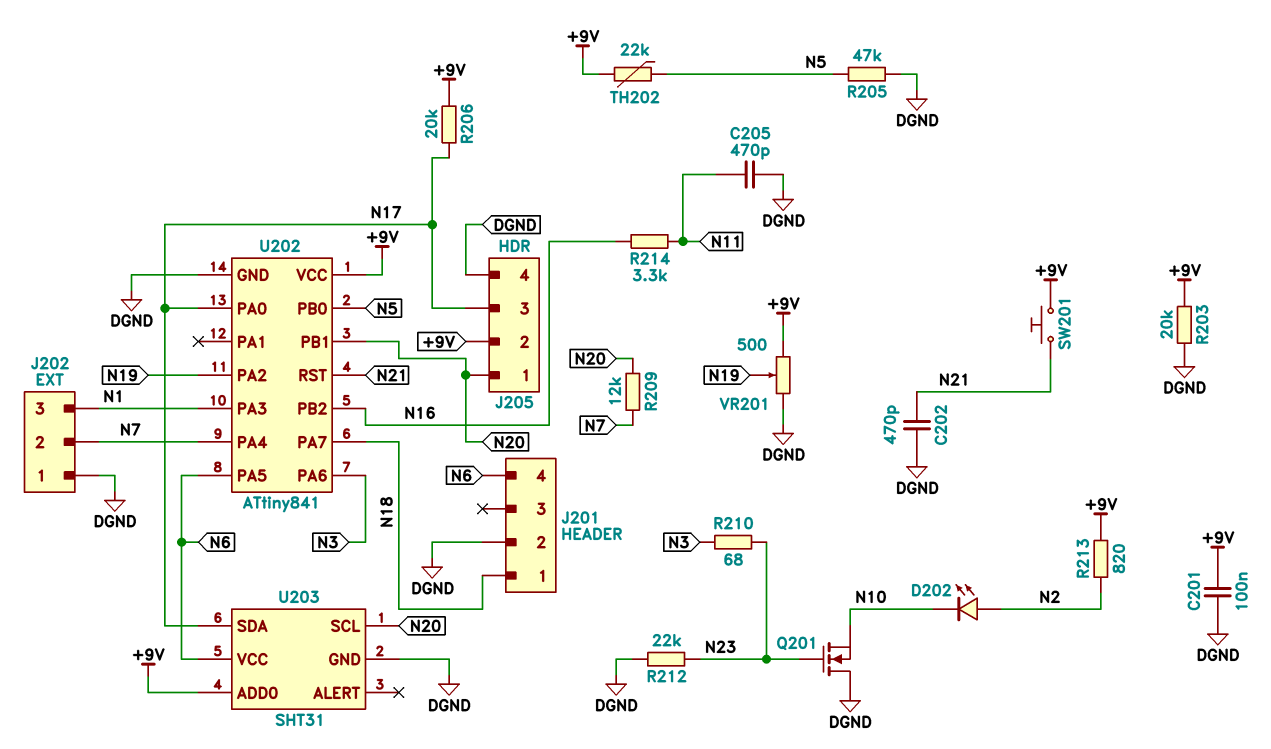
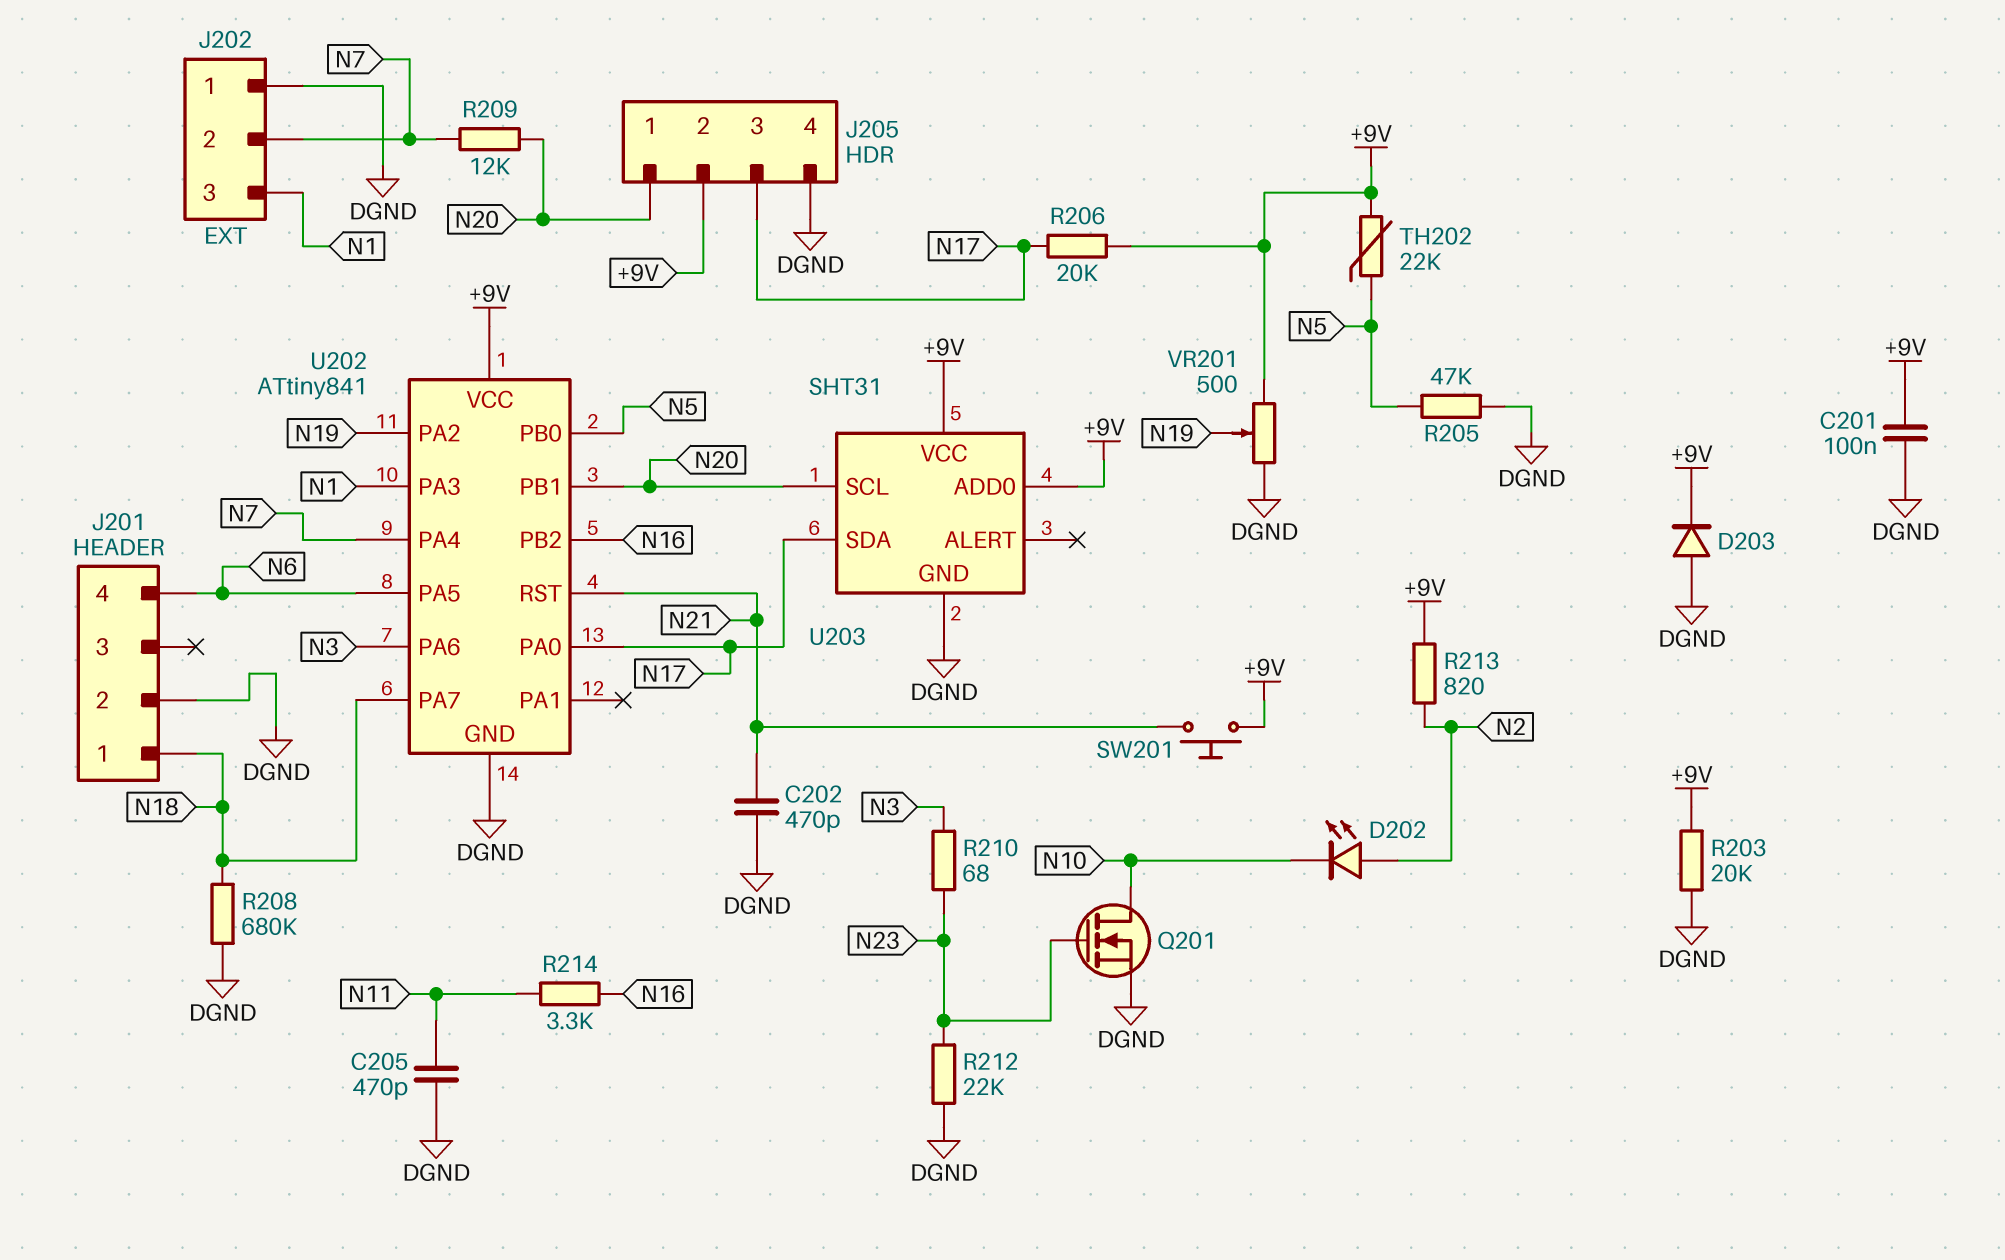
D203: none -> diode (A DGND, K +9V)
Q201: NMOS (G N23, D DGND, S N10) -> NMOS (G N23, D N10, S DGND)
R208: none -> 680k (DGND, N18)
U203 pin VCC: N6 -> +9V

